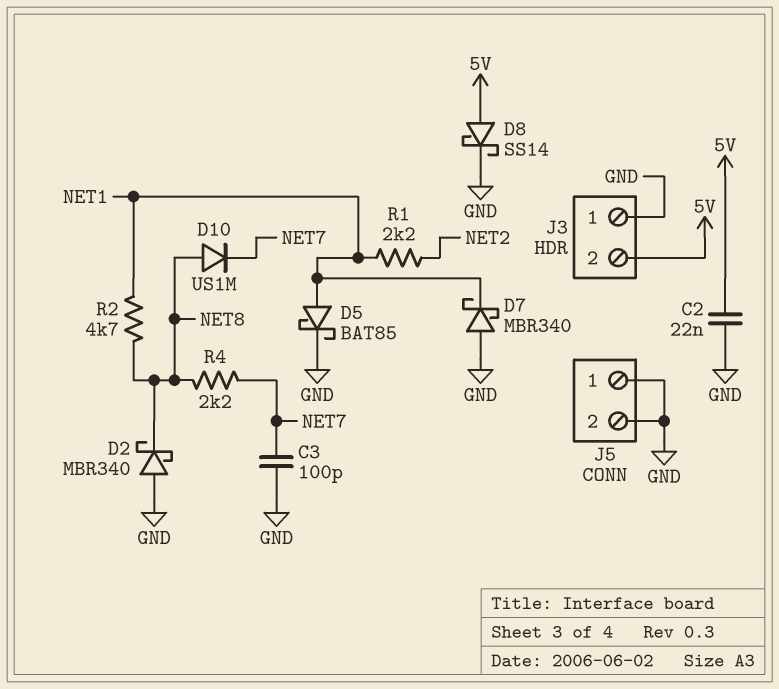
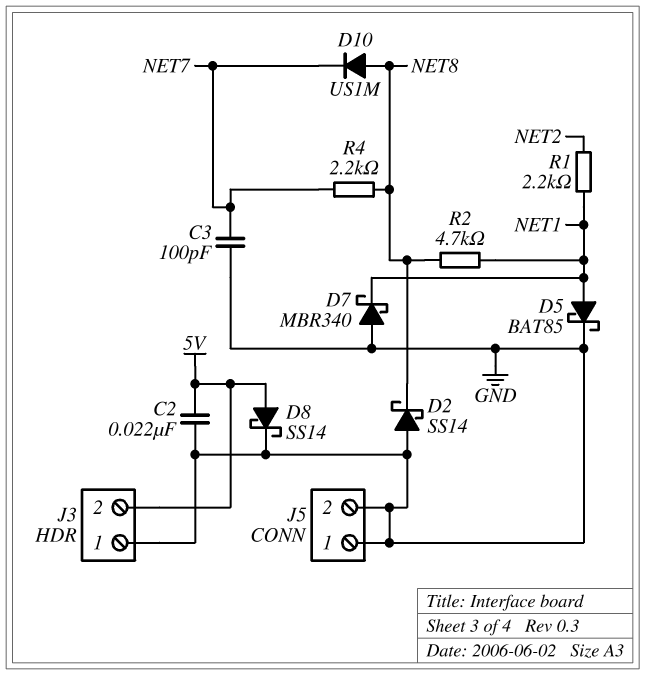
D2: schottky MBR340 (A GND, K NET8) -> schottky SS14 (A GND, K NET8)

